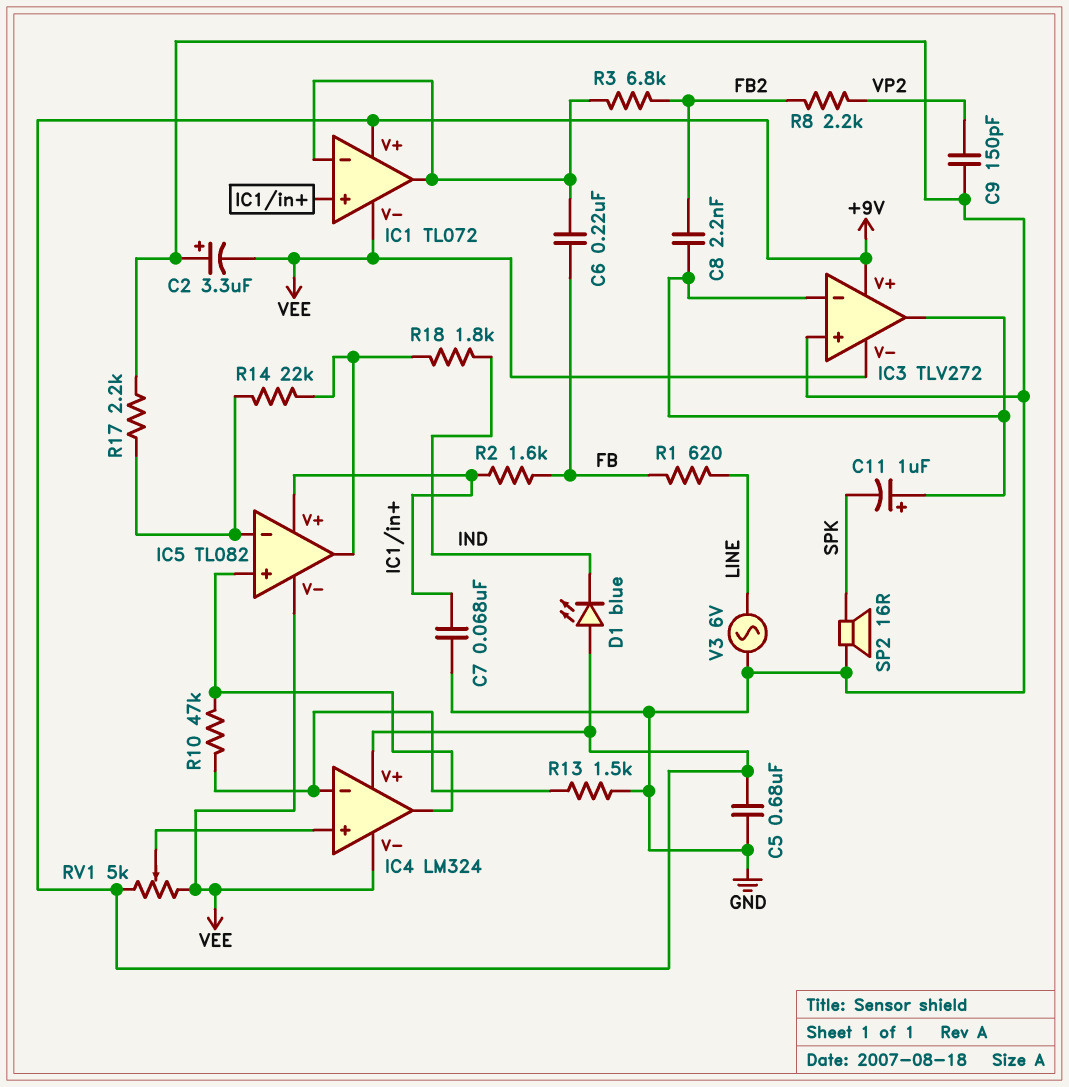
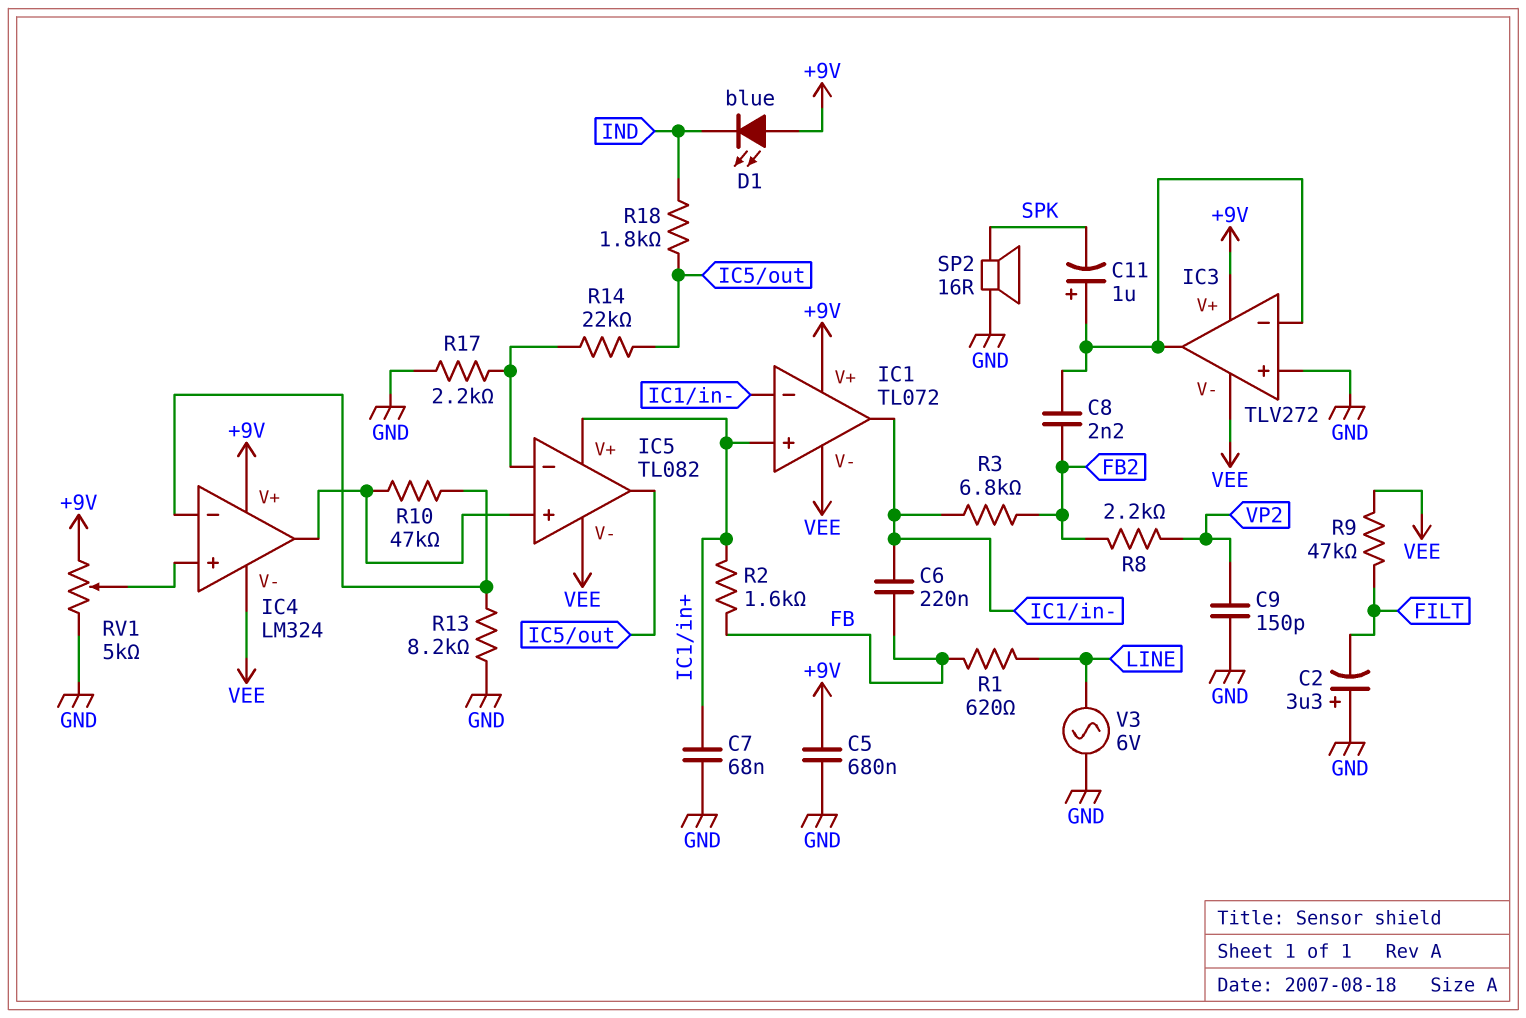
C2: 3.3uF (plus GND, minus VEE) -> 3.3uF (plus GND, minus FILT)
R9: none -> 47k (FILT, VEE)
R13: 1.5k (GND, IC4/in-) -> 8.2k (GND, IC4/in-)
RV1: 5k (+9V, VEE, wiper IC4/in+) -> 5k (+9V, GND, wiper IC4/in+)

